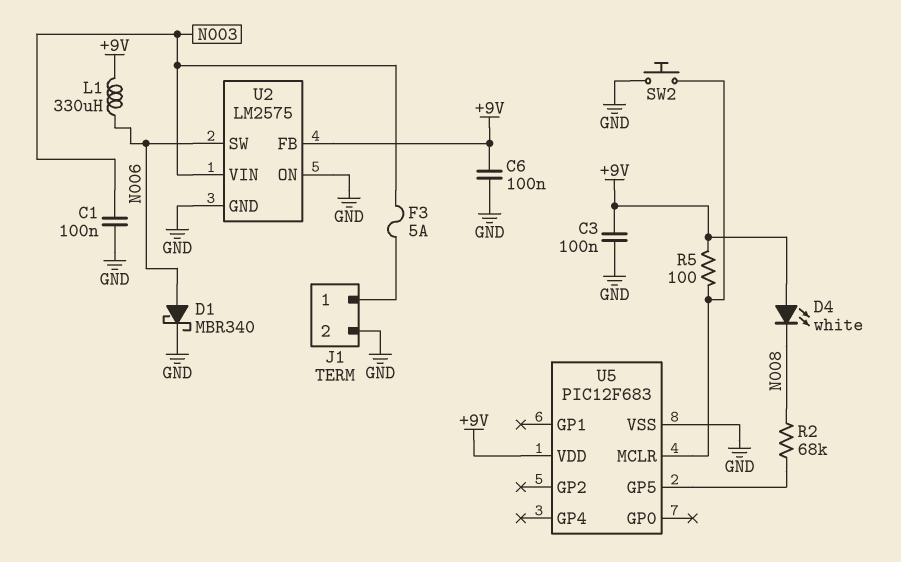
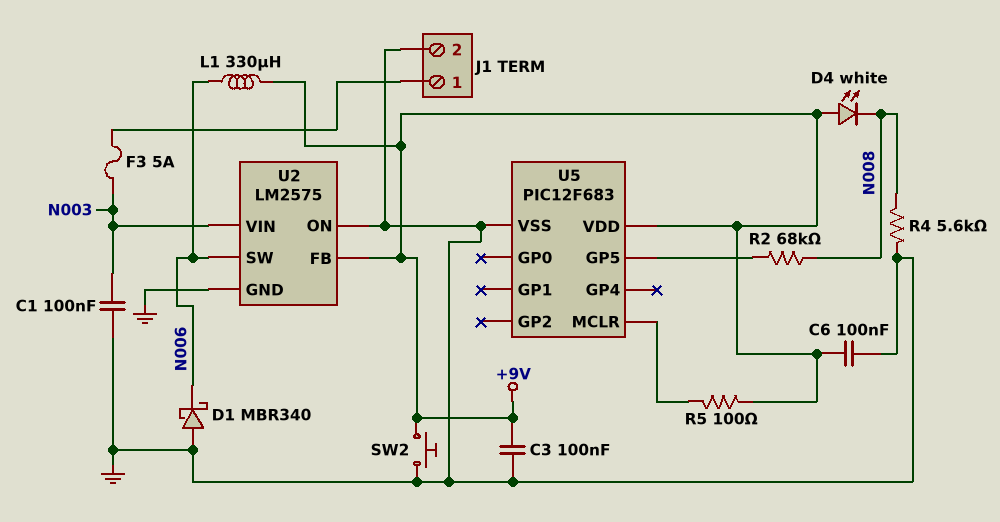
D1: schottky MBR340 (A N006, K GND) -> schottky MBR340 (A GND, K N006)
R4: none -> 5.6k (GND, N008)
SW2: button (GND, U5/MCLR) -> button (+9V, GND)

